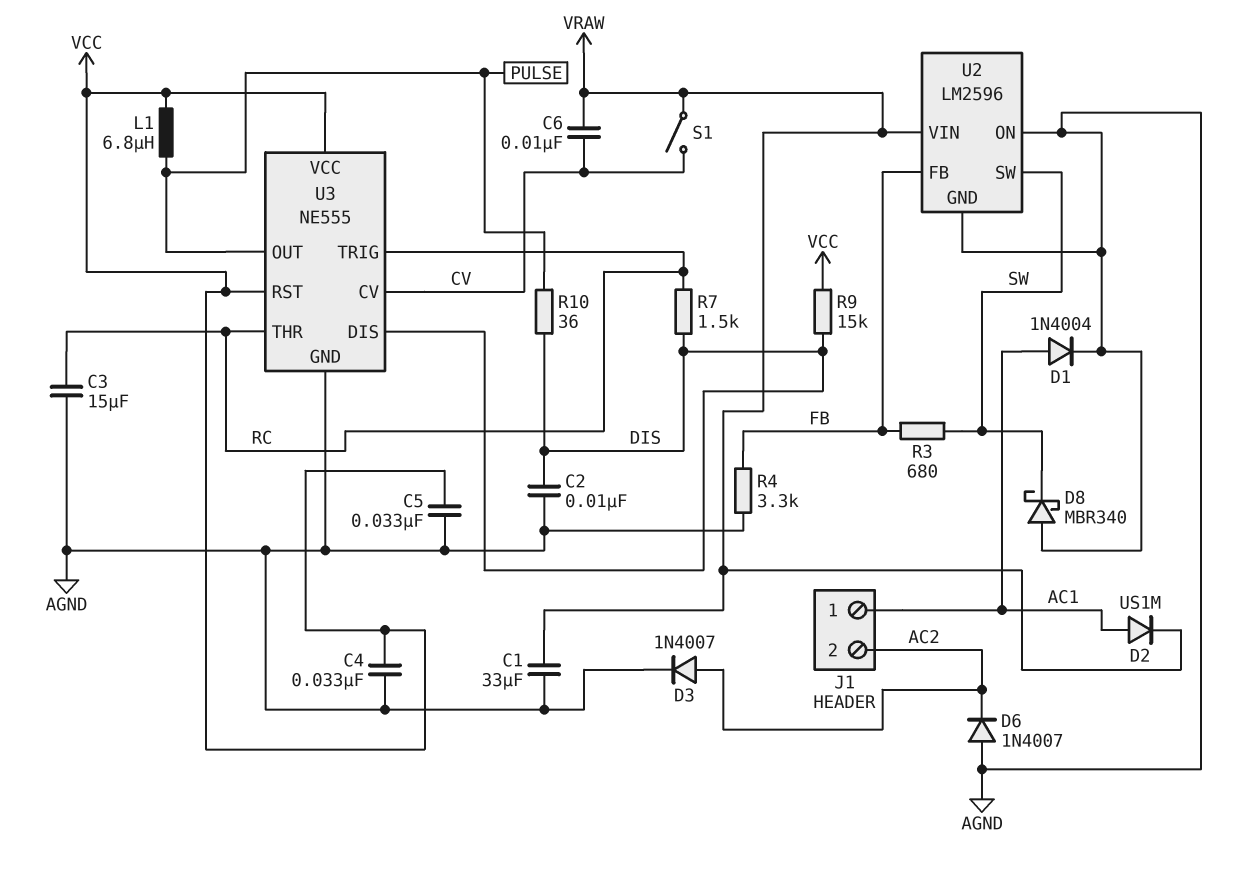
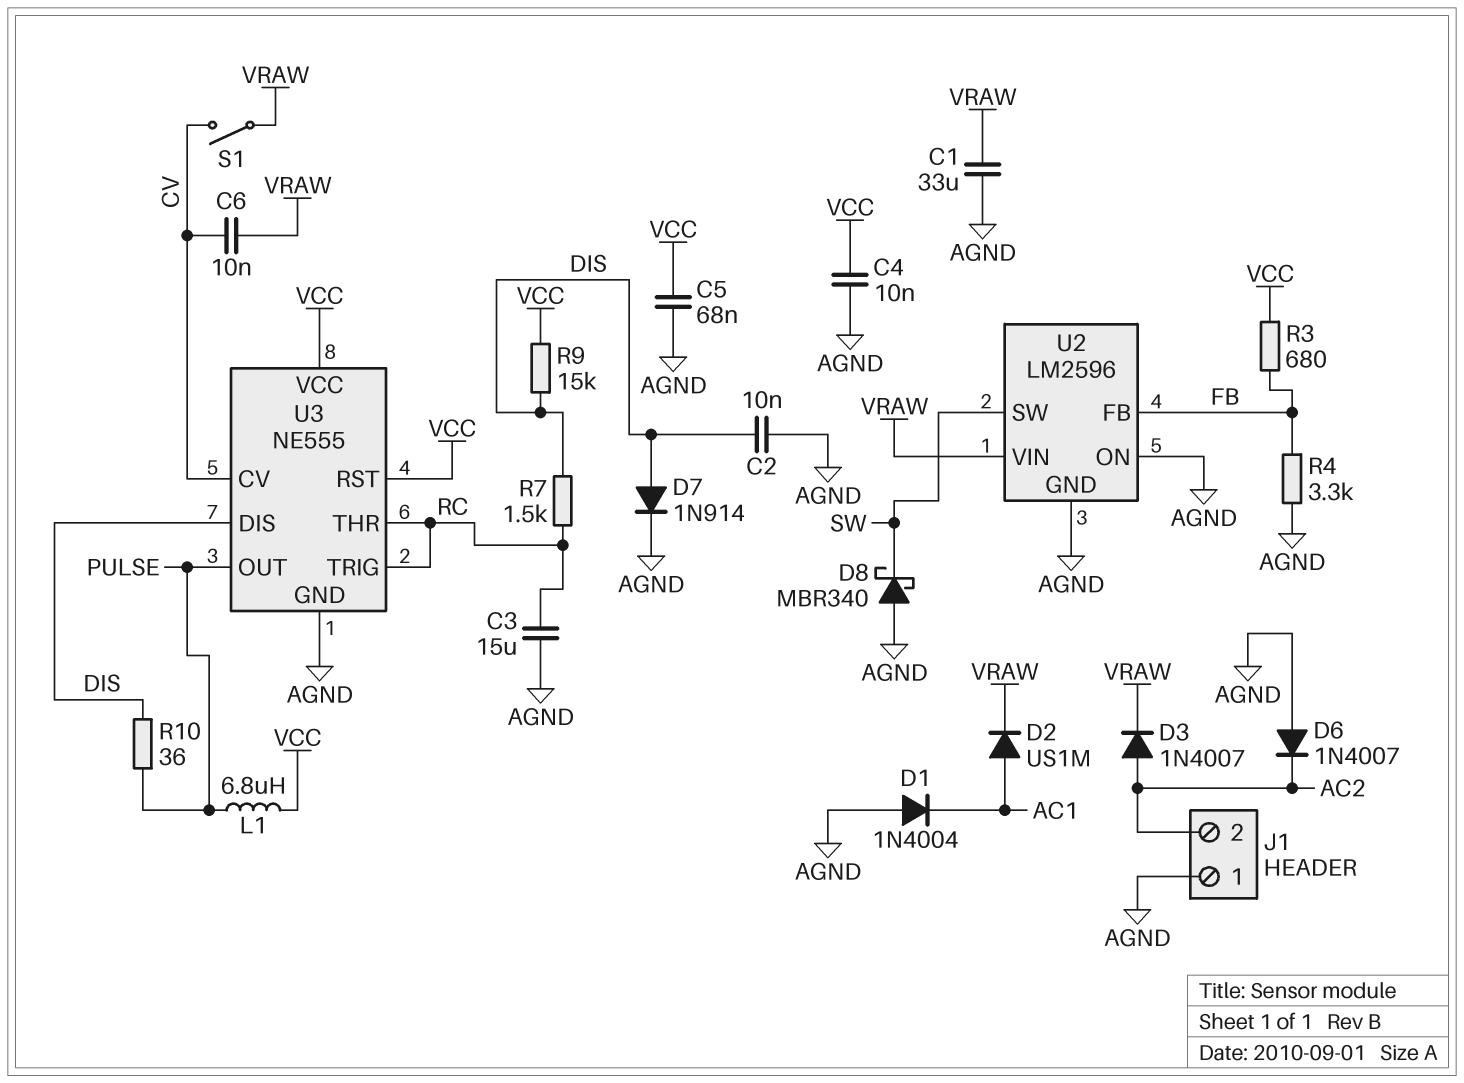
C4: 33nF (AGND, VCC) -> 10nF (AGND, VCC)
C5: 33nF (AGND, VCC) -> 68nF (AGND, VCC)
D1: diode 1N4004 (A AC1, K AGND) -> diode 1N4004 (A AGND, K AC1)
D3: diode 1N4007 (A AC2, K AGND) -> diode 1N4007 (A AC2, K VRAW)
D7: none -> diode 1N914 (A DIS, K AGND)
J1 pin 1: AC1 -> AGND
R3: 680 (FB, SW) -> 680 (FB, VCC)

